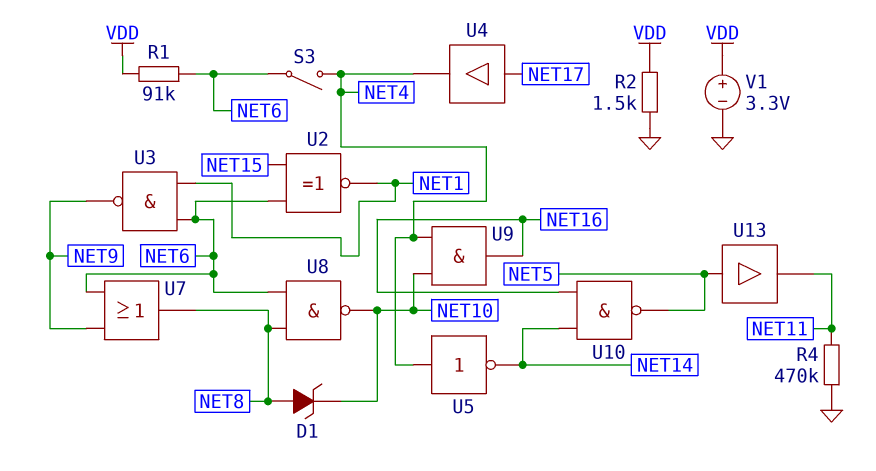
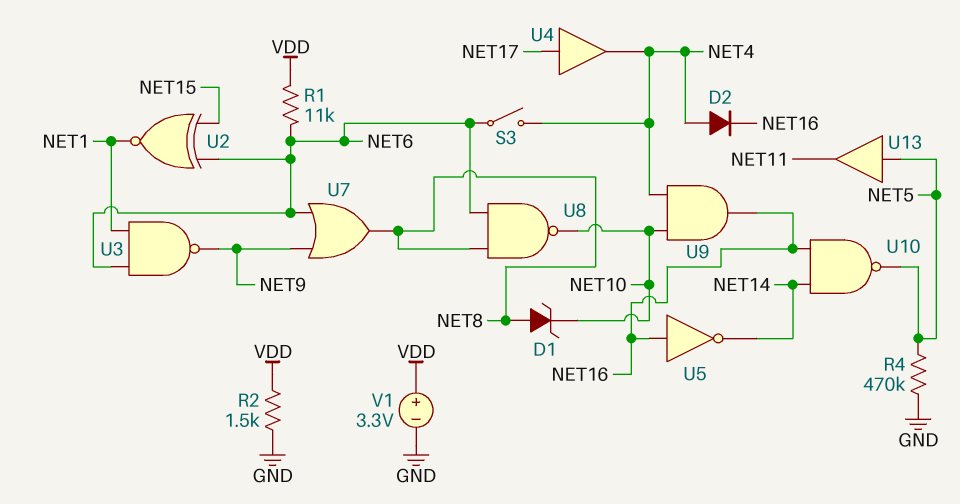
D2: none -> diode (A NET4, K NET16)
R1: 91k (NET6, VDD) -> 11k (NET6, VDD)
R4: 470k (GND, NET11) -> 470k (GND, NET5)
U5: NOT (in NET4, out NET14) -> NOT (in NET16, out NET14)

